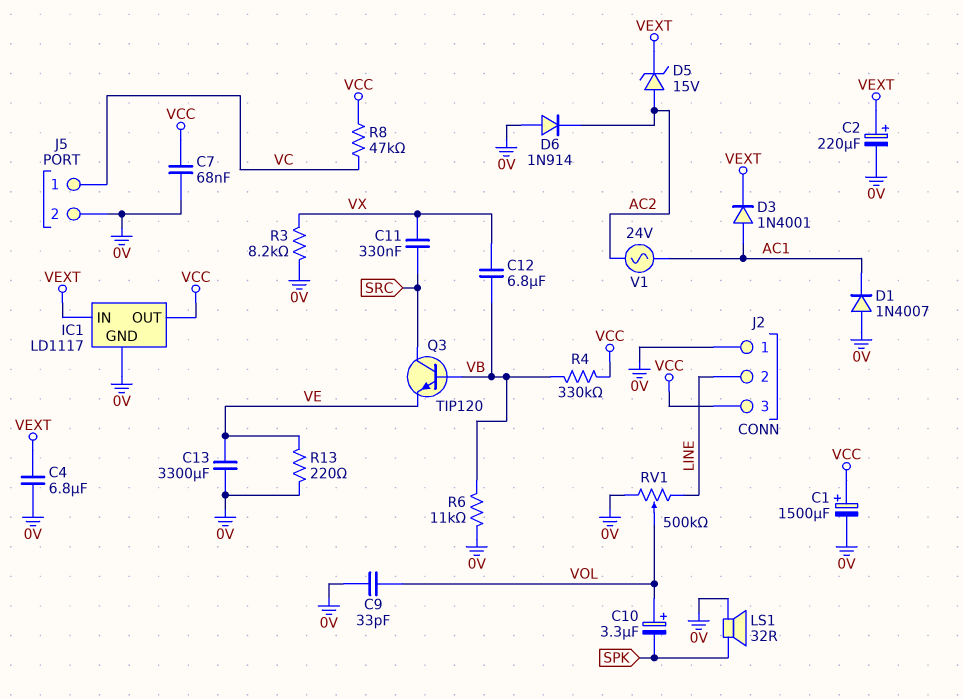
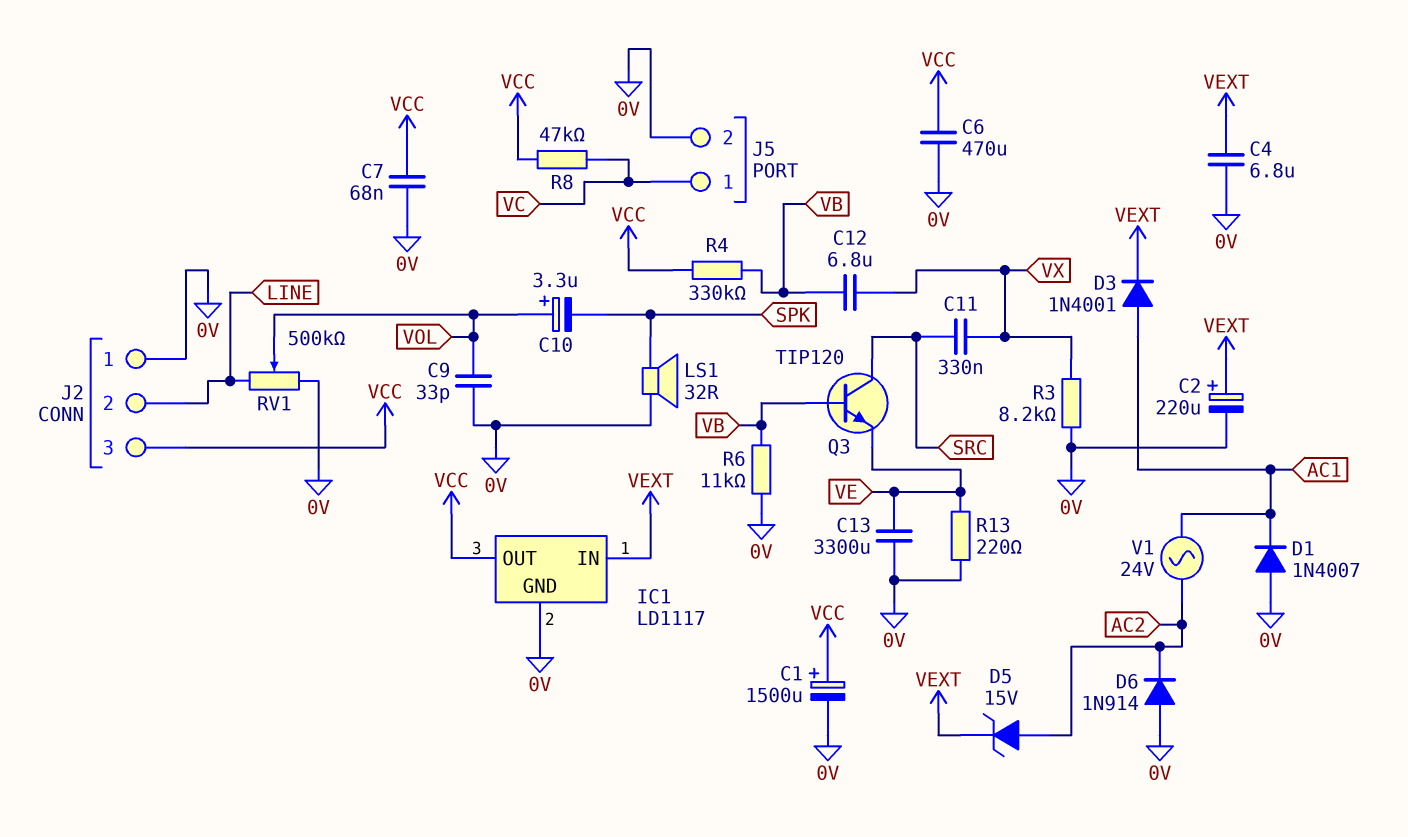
C6: none -> 470uF (0V, VCC)

